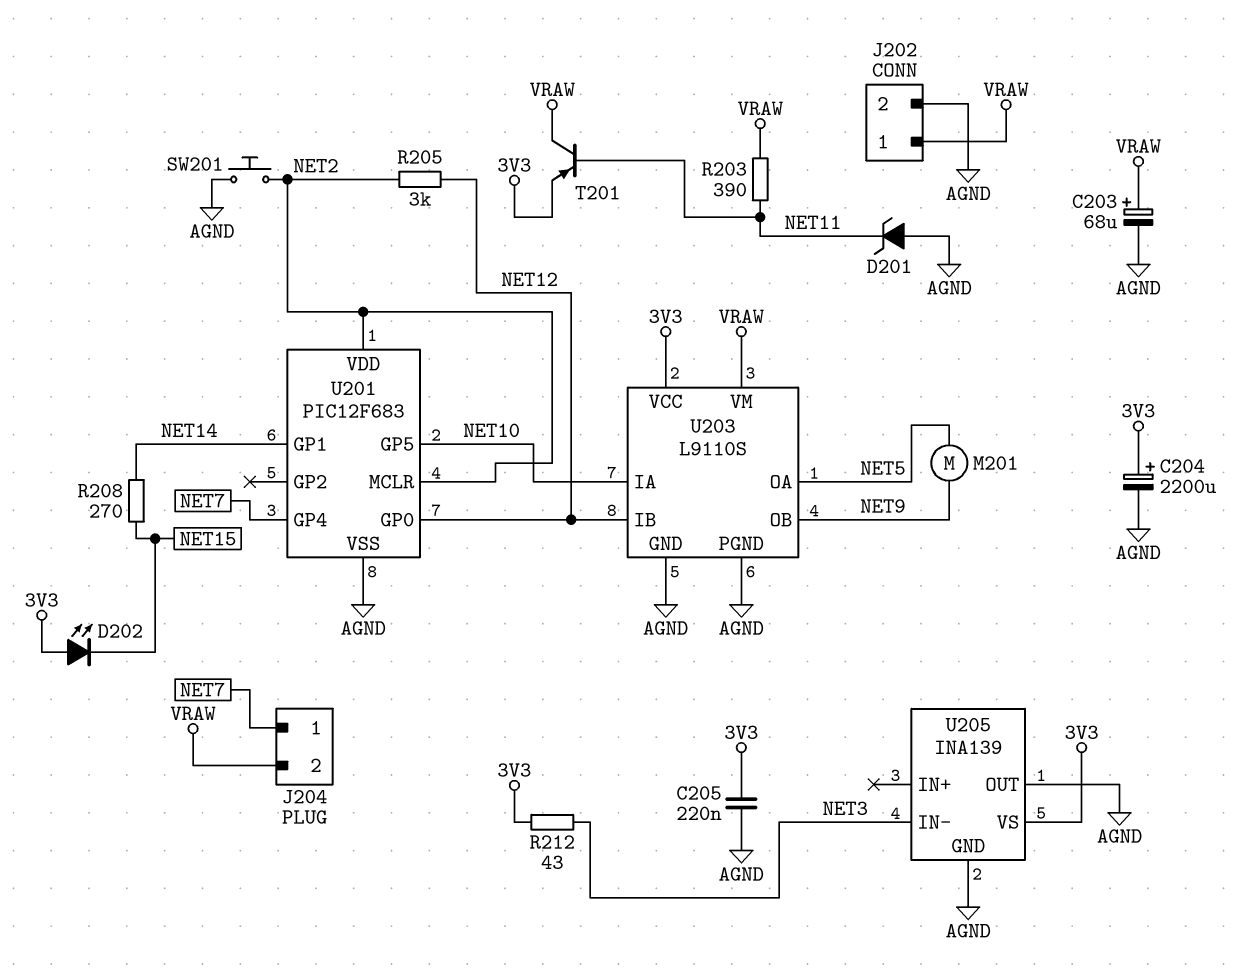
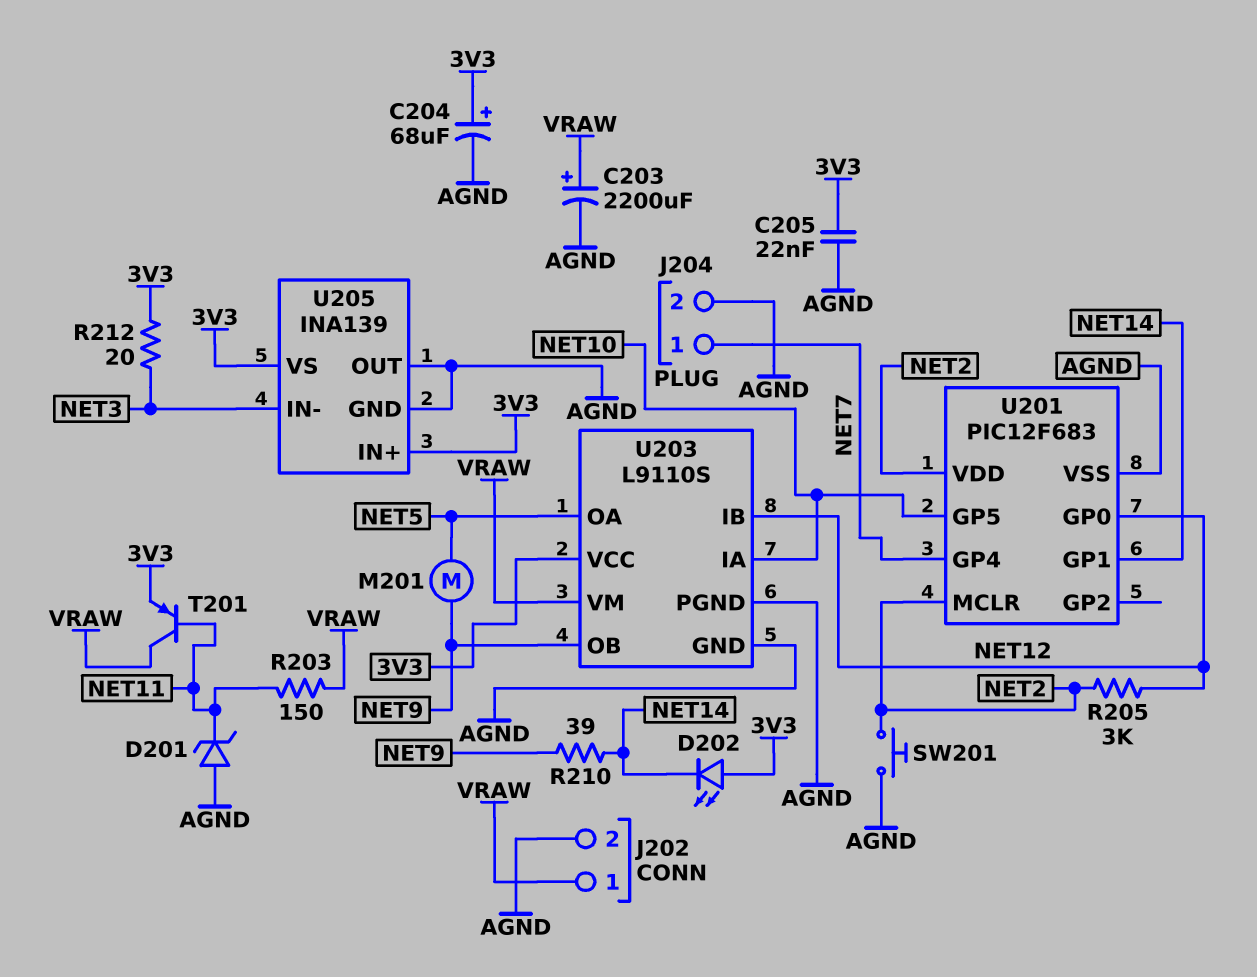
C203: 68uF (plus VRAW, minus AGND) -> 2200uF (plus VRAW, minus AGND)
C204: 2200uF (plus 3V3, minus AGND) -> 68uF (plus 3V3, minus AGND)
C205: 220nF (3V3, AGND) -> 22nF (3V3, AGND)
D202: LED (A 3V3, K NET15) -> LED (A 3V3, K NET14)
J204 pin 2: VRAW -> AGND
R203: 390 (NET11, VRAW) -> 150 (NET11, VRAW)
R208: 270 (NET14, NET15) -> none
R210: none -> 39 (NET9, NET14)
R212: 43 (3V3, NET3) -> 20 (3V3, NET3)
U205 pin IN+: none -> 3V3

